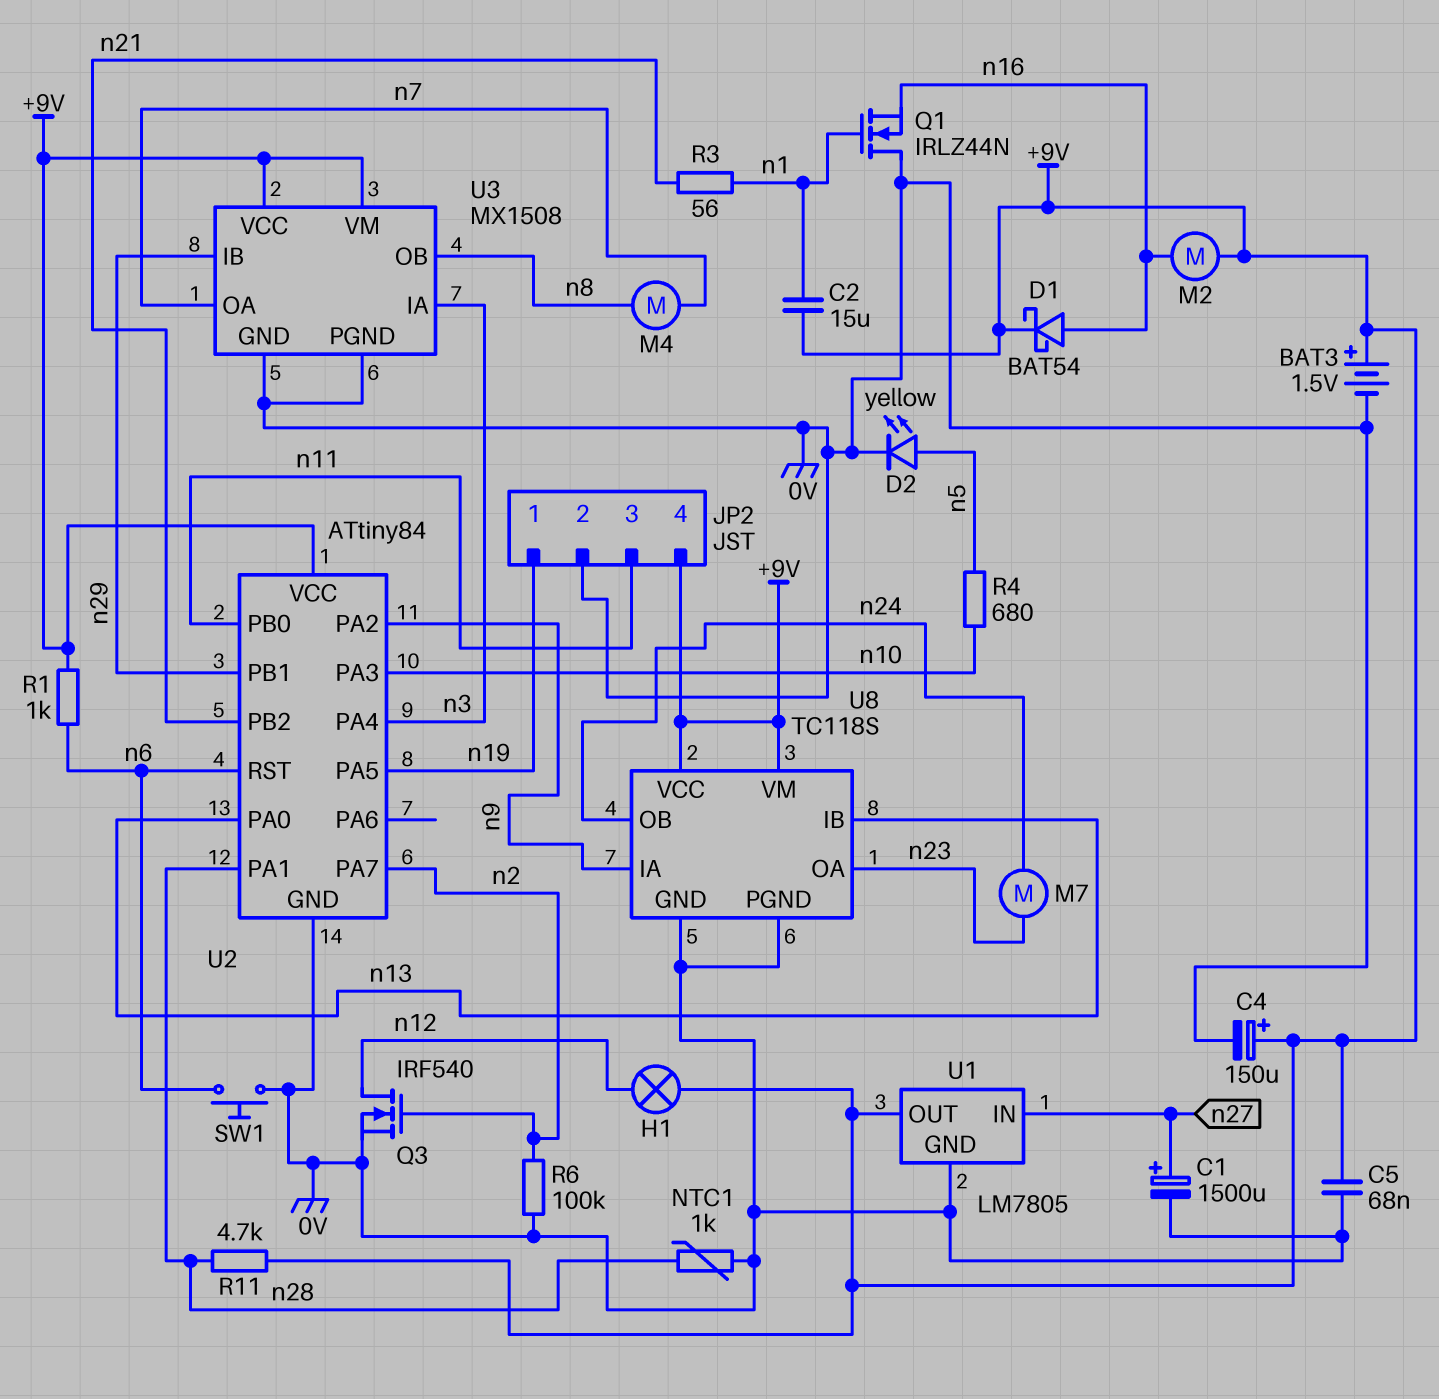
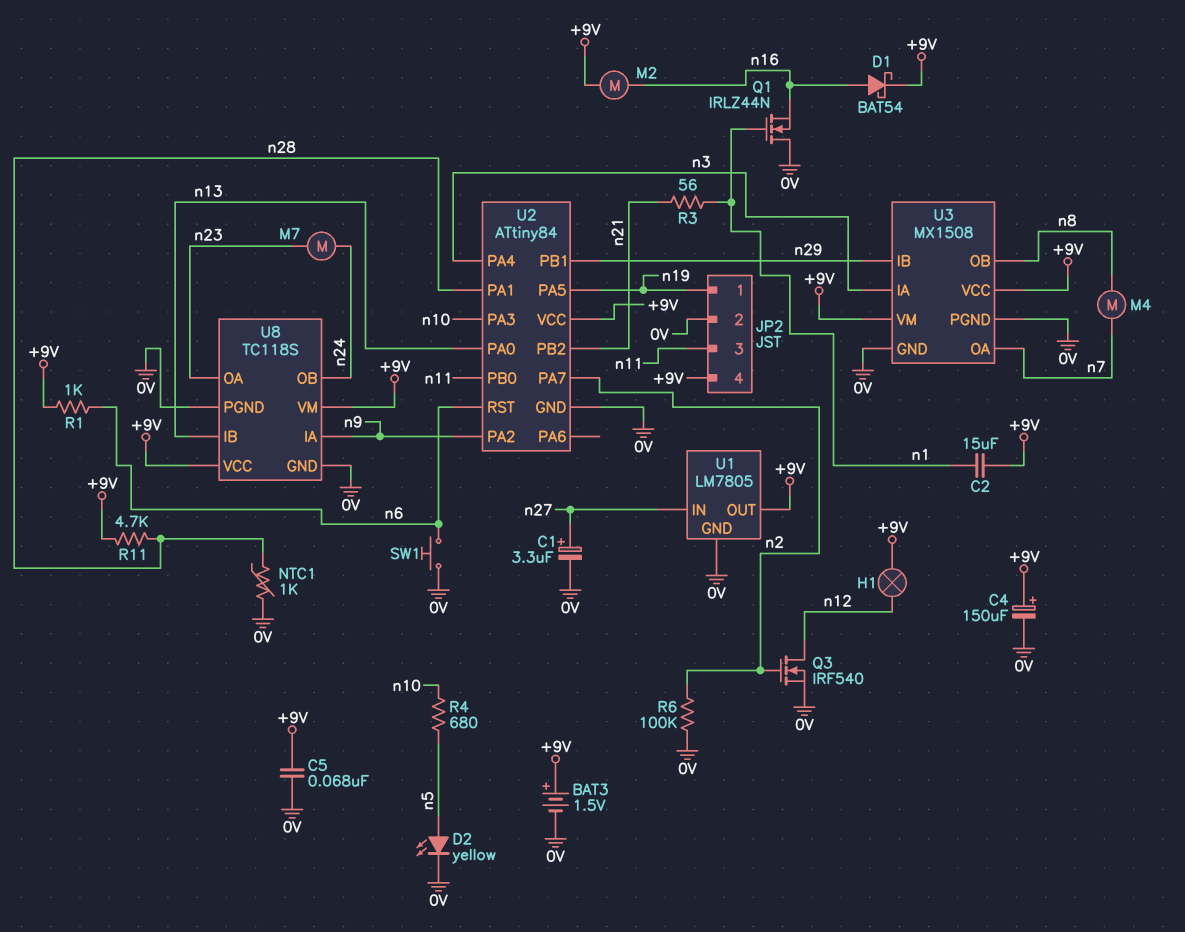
C1: 1500uF (plus n27, minus 0V) -> 3.3uF (plus n27, minus 0V)

